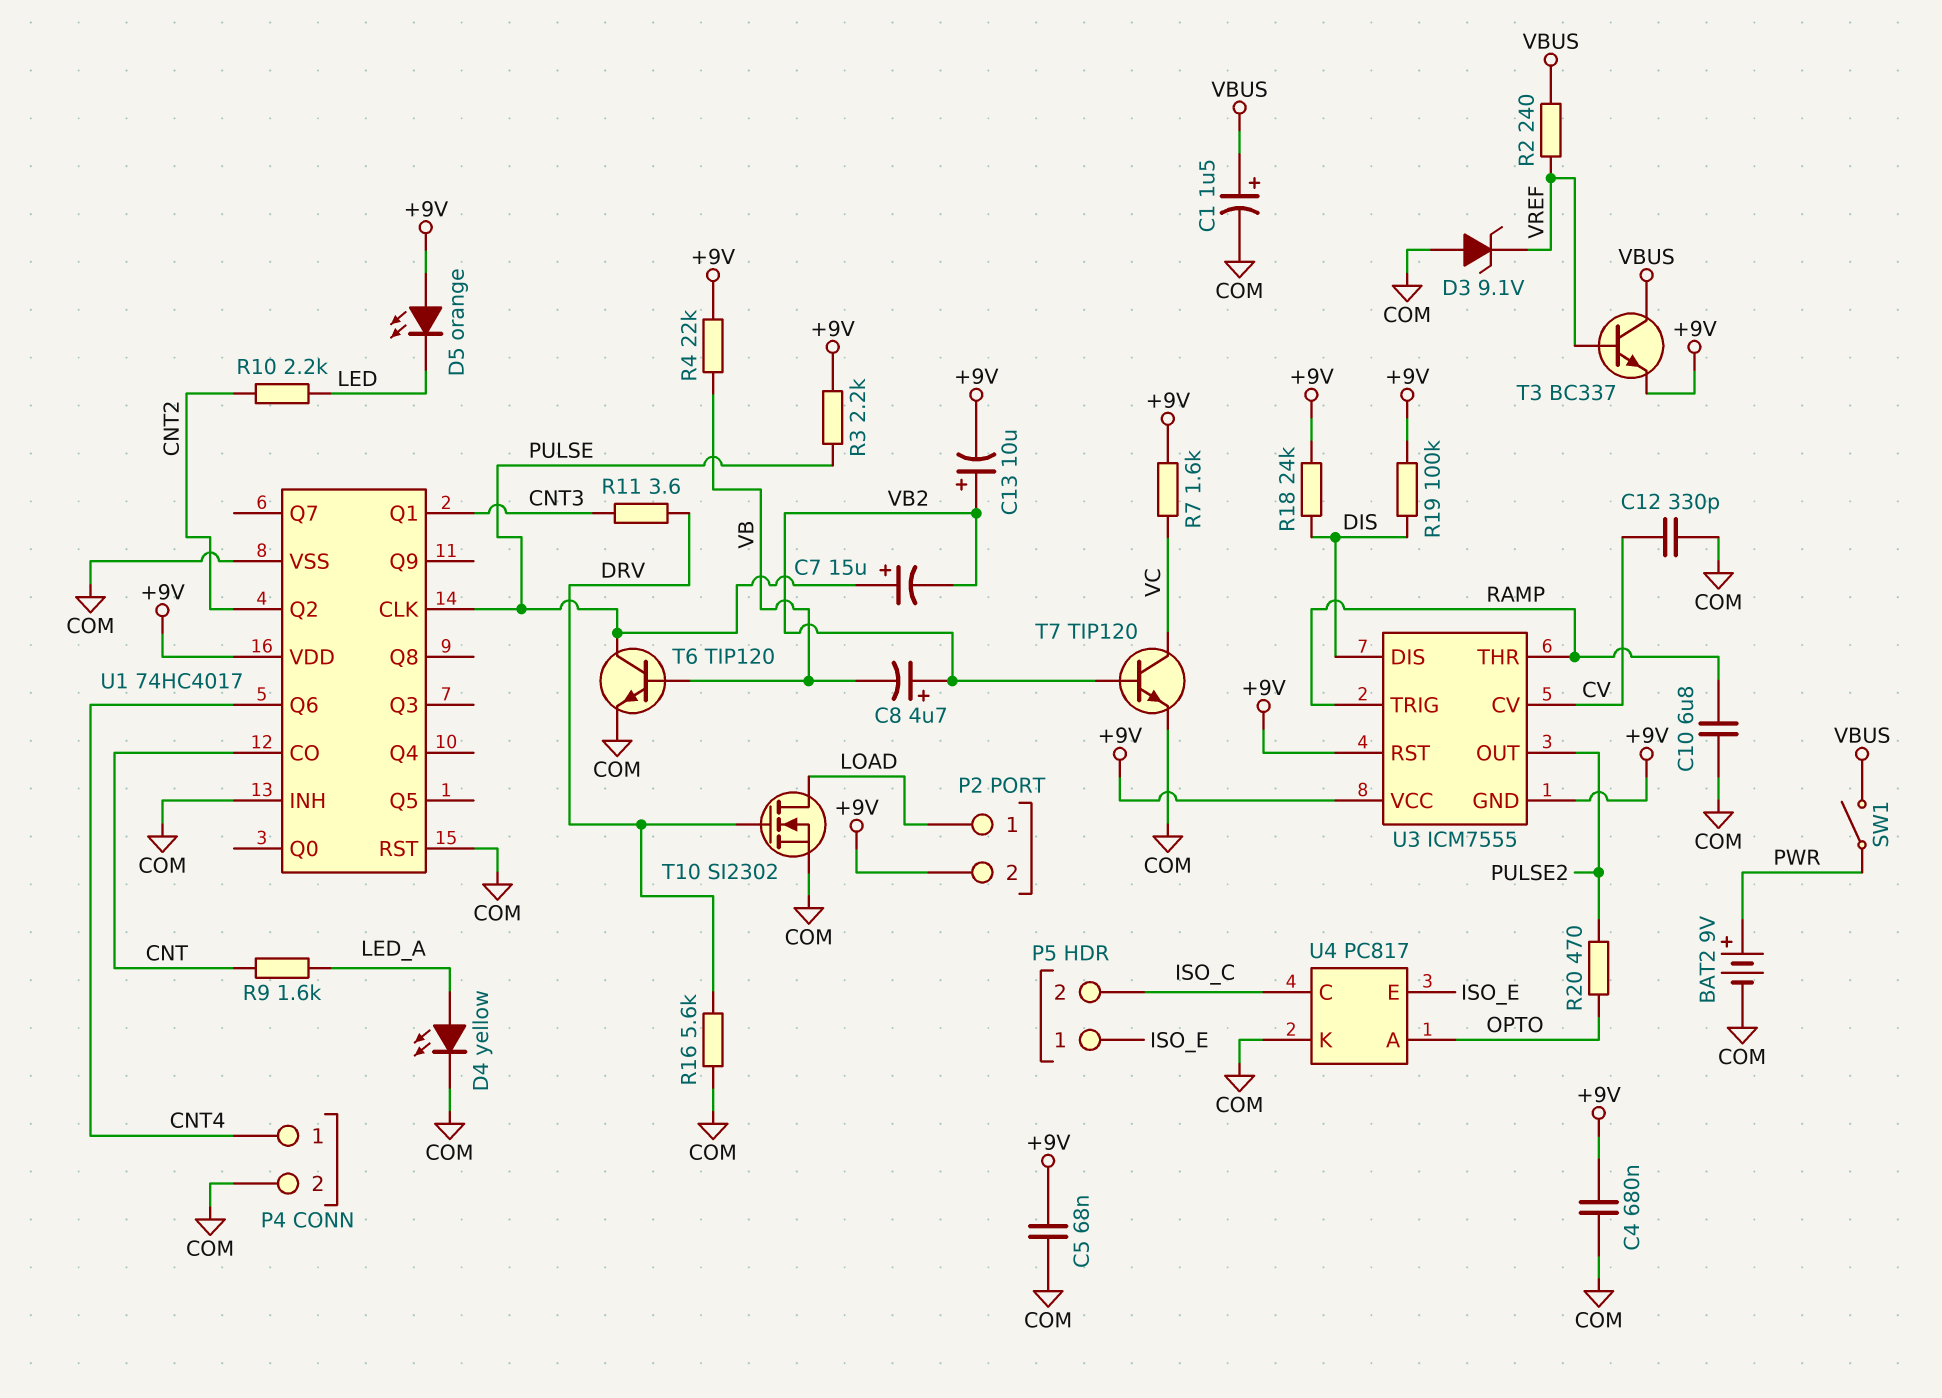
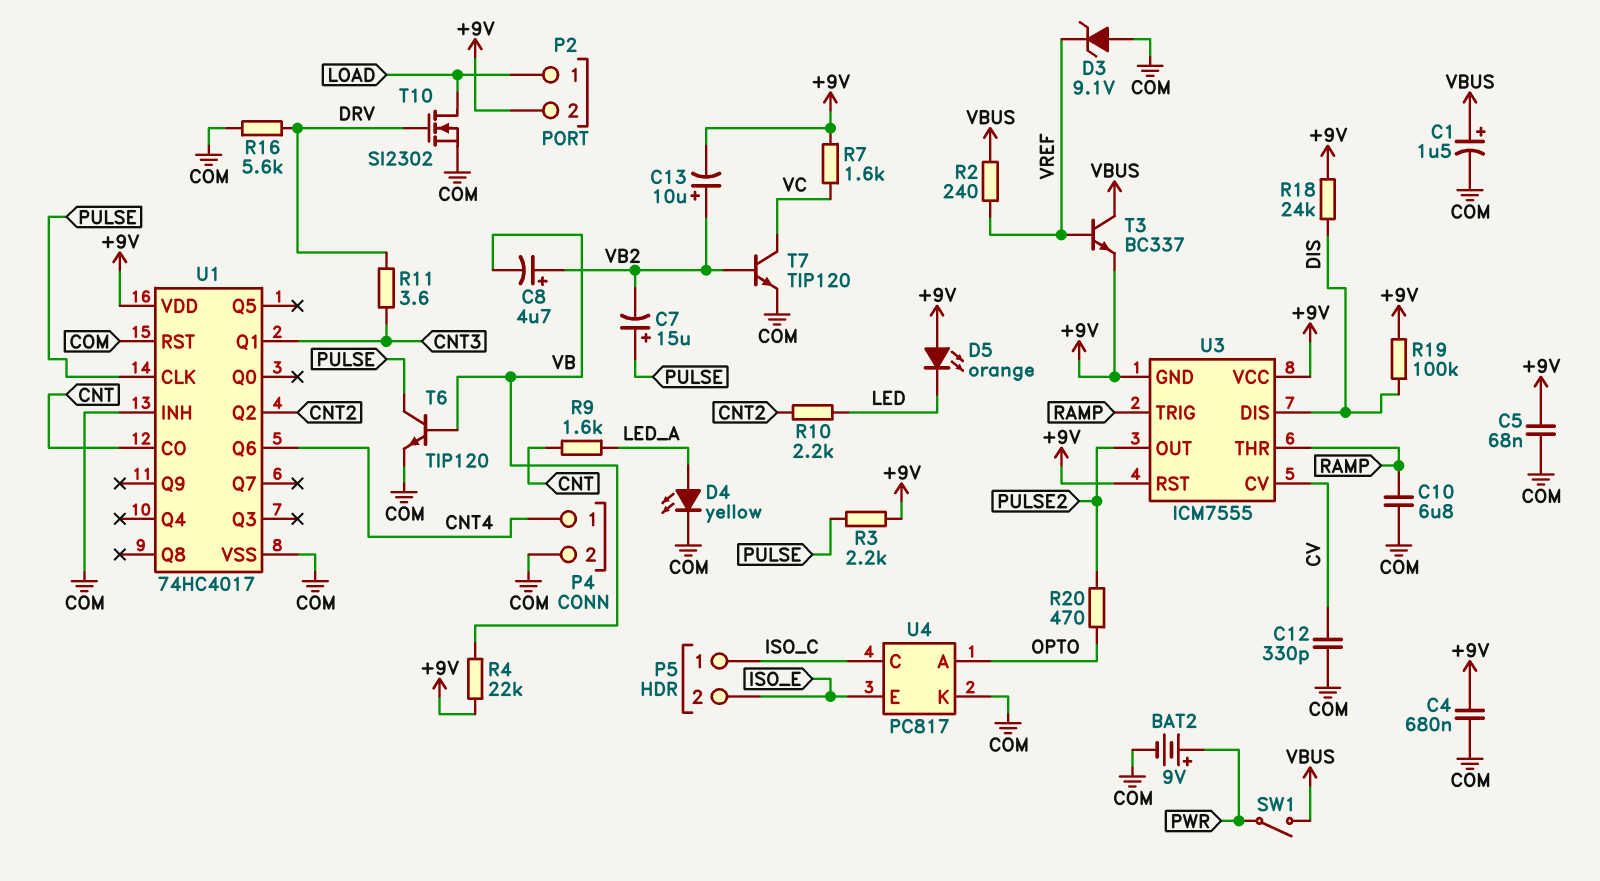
P5 pin 1: ISO_E -> ISO_C
P5 pin 2: ISO_C -> ISO_E

